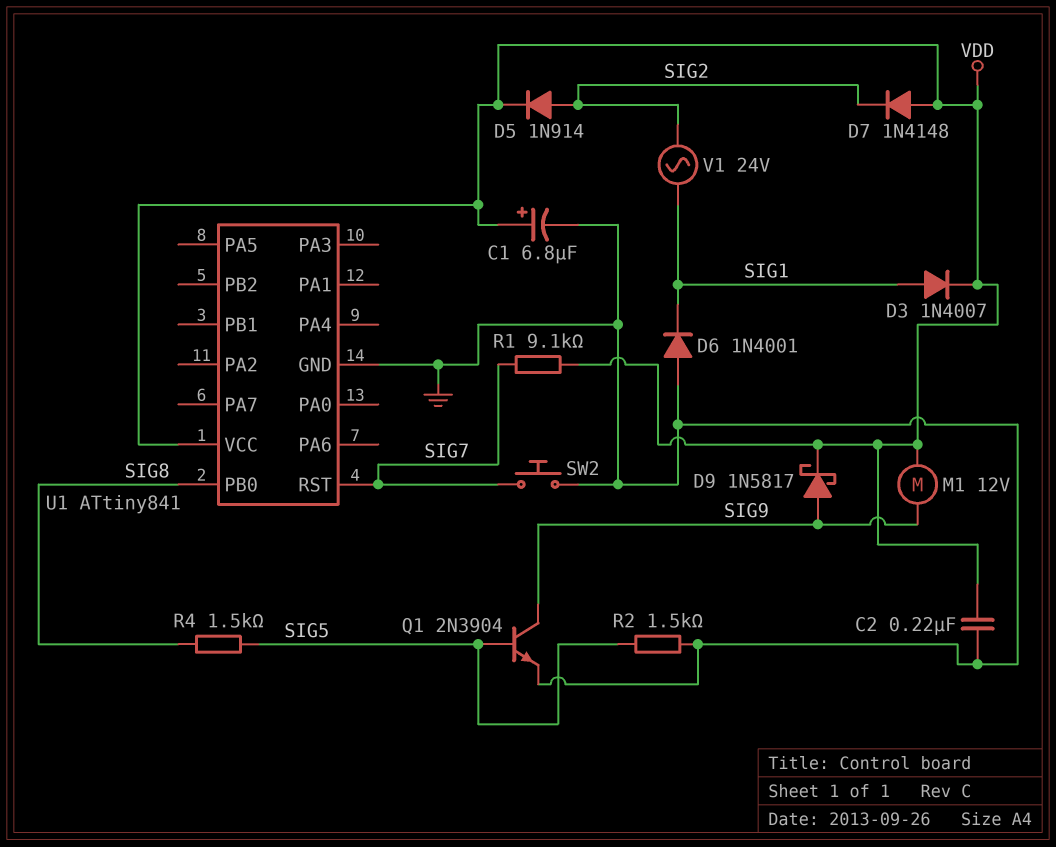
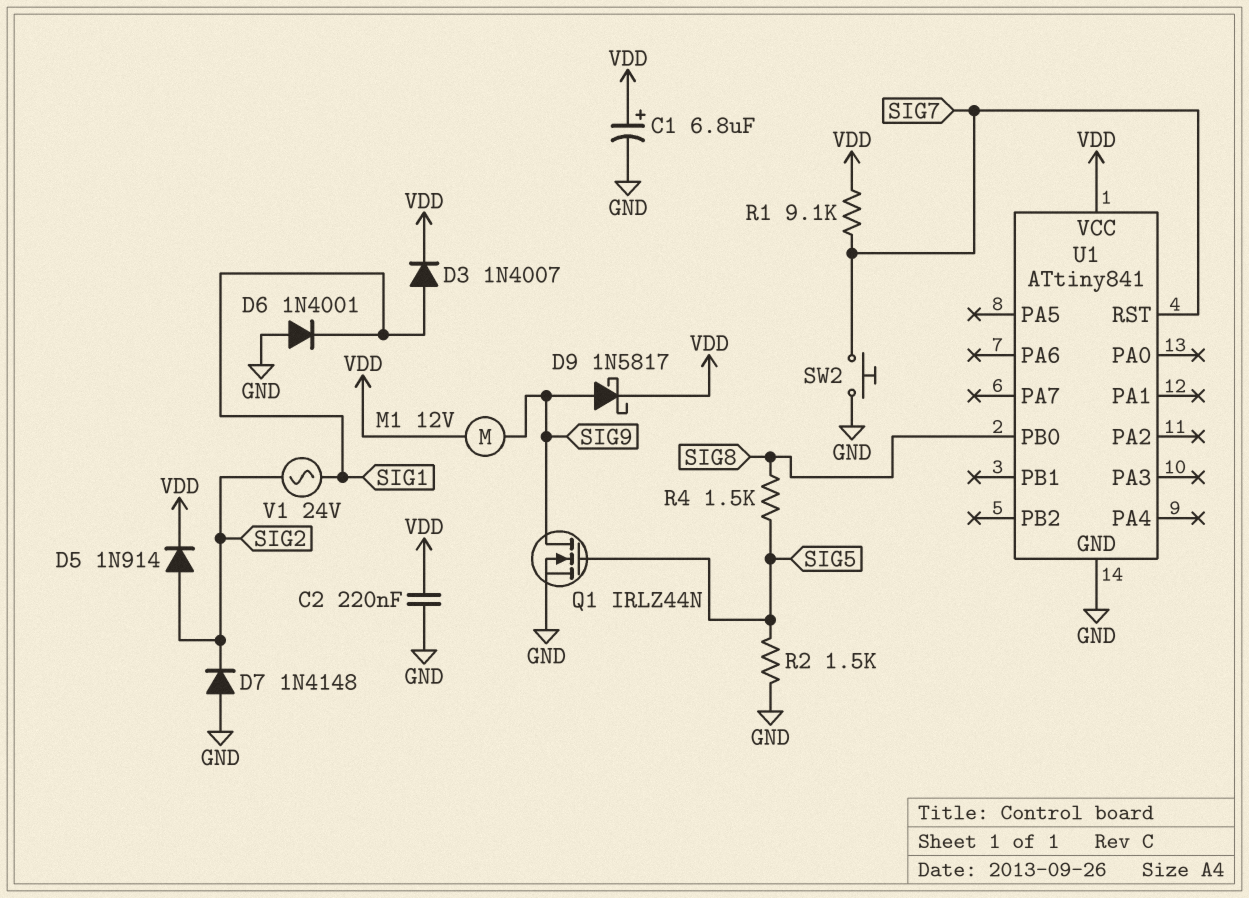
D7: diode 1N4148 (A VDD, K SIG2) -> diode 1N4148 (A GND, K SIG2)
Q1: NPN 2N3904 (B SIG5, C SIG9, E GND) -> NMOS IRLZ44N (G SIG5, D SIG9, S GND)

